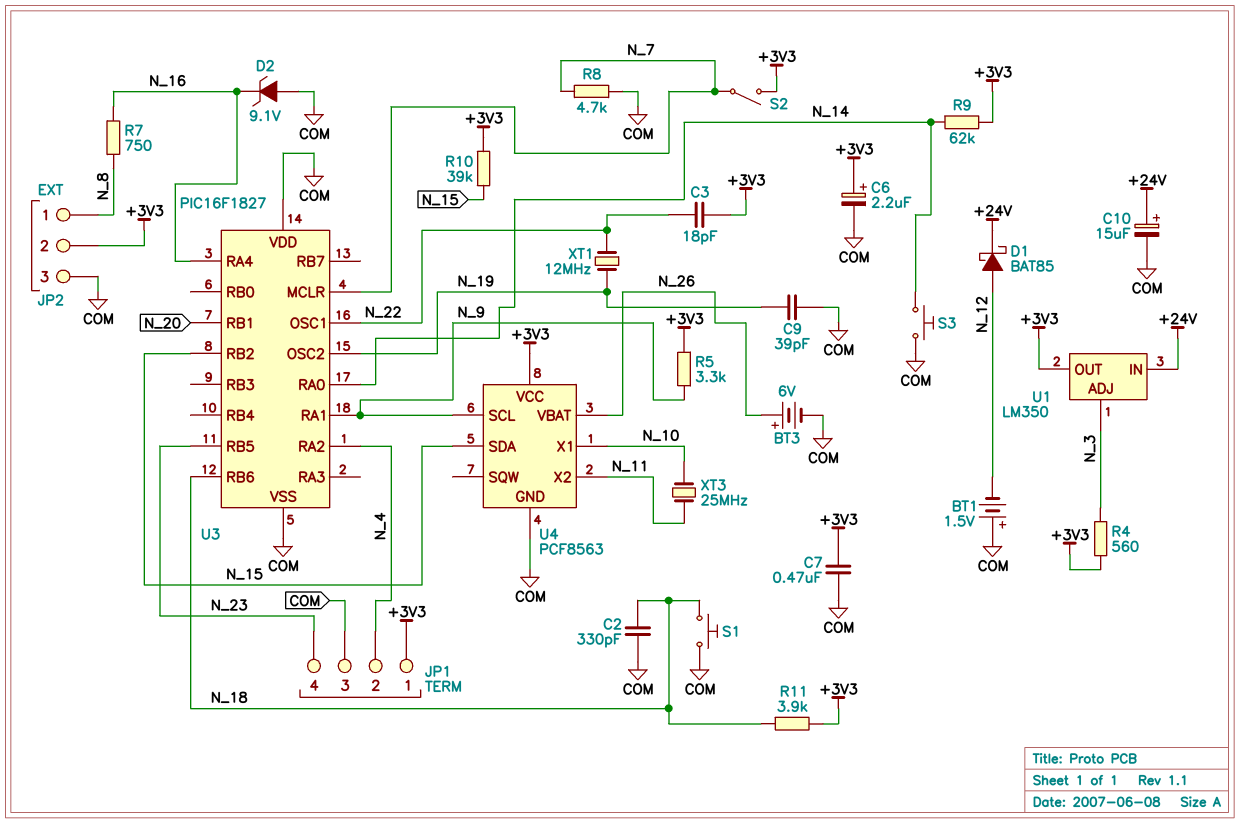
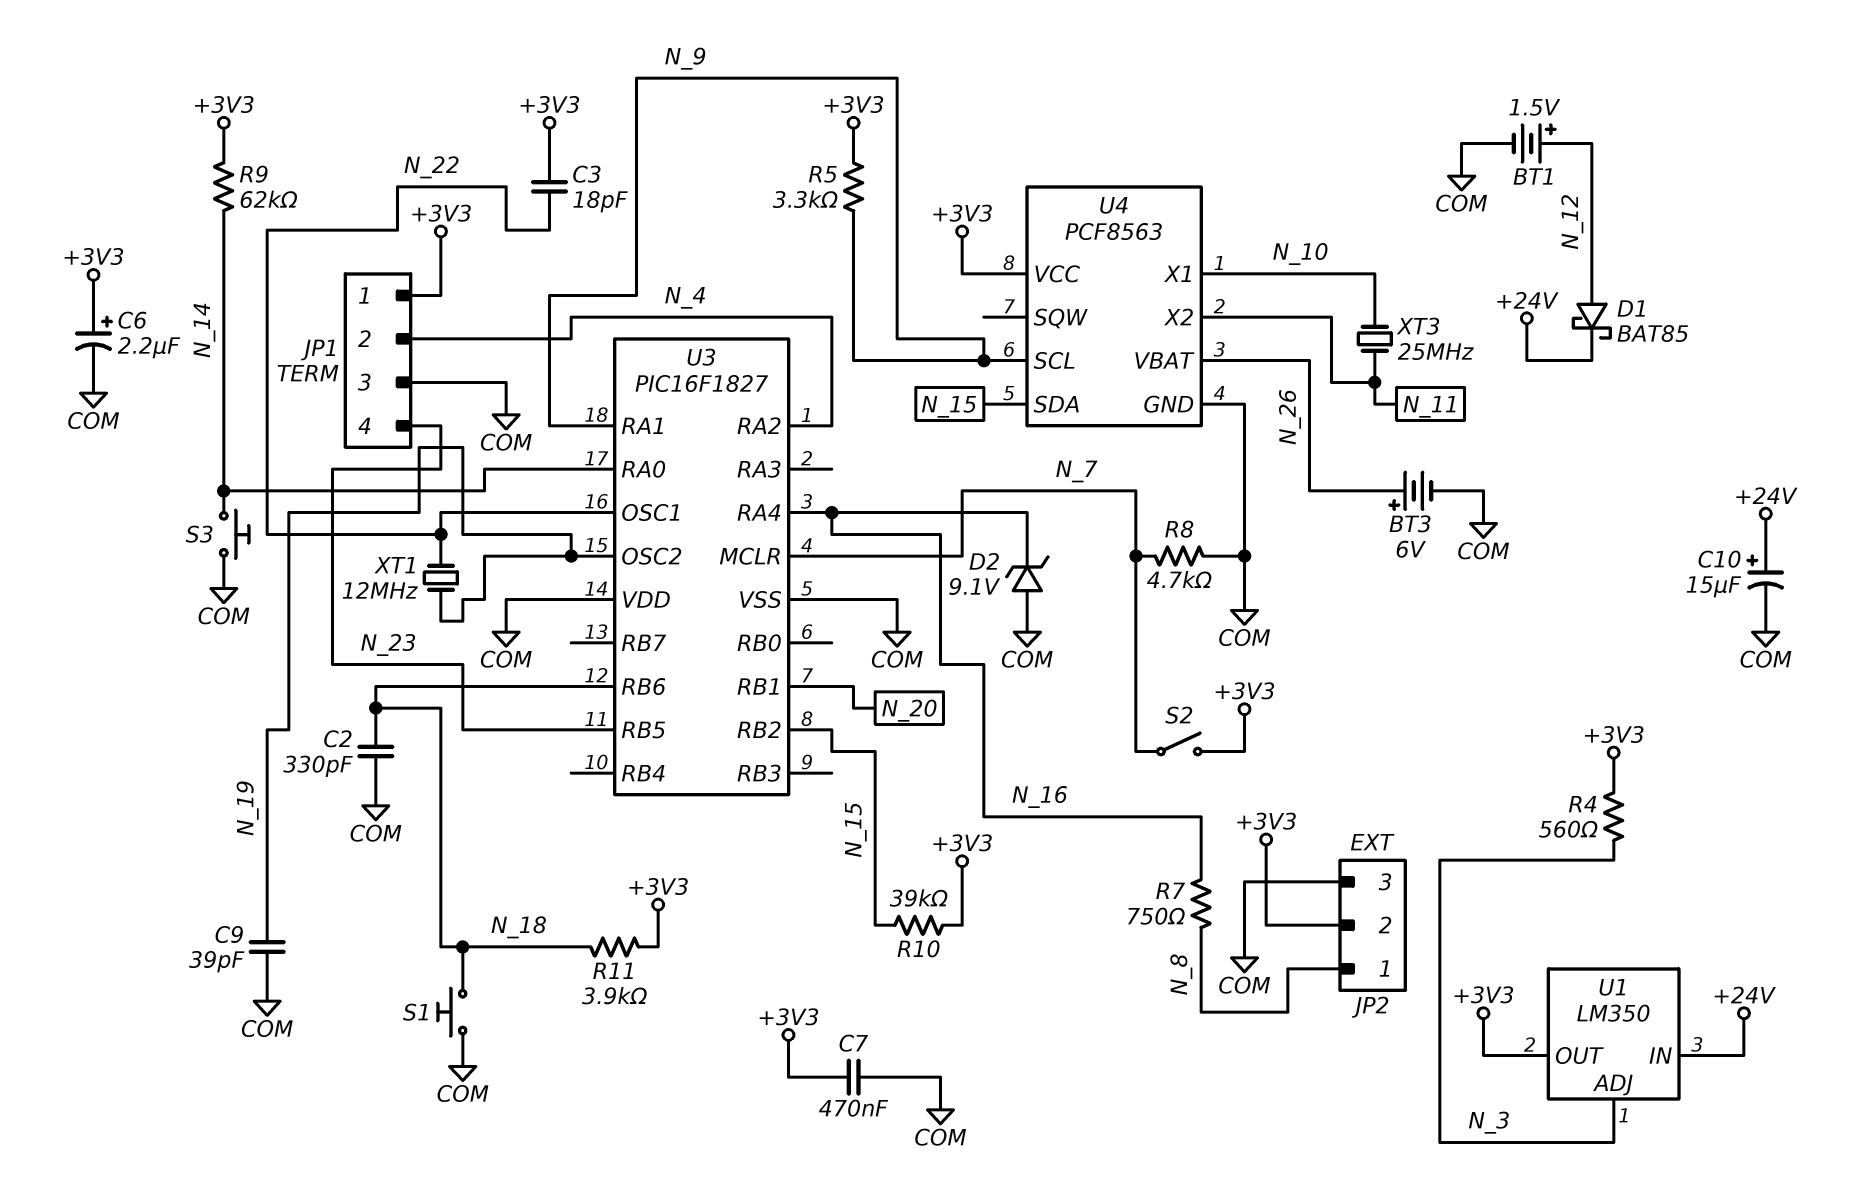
BT1: 1.5V (plus COM, minus N_12) -> 1.5V (plus N_12, minus COM)

